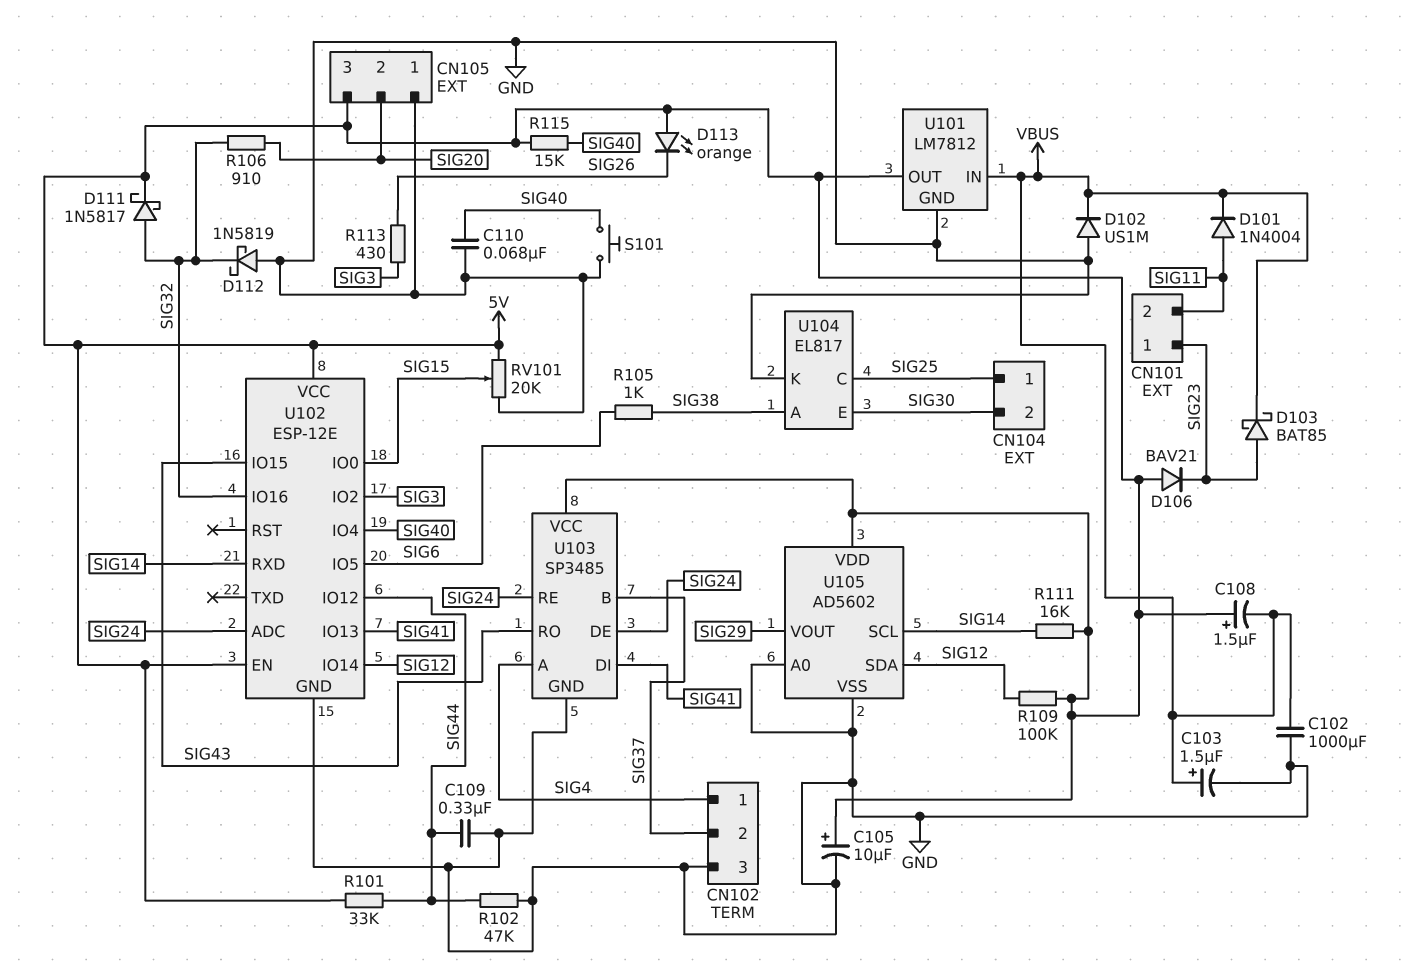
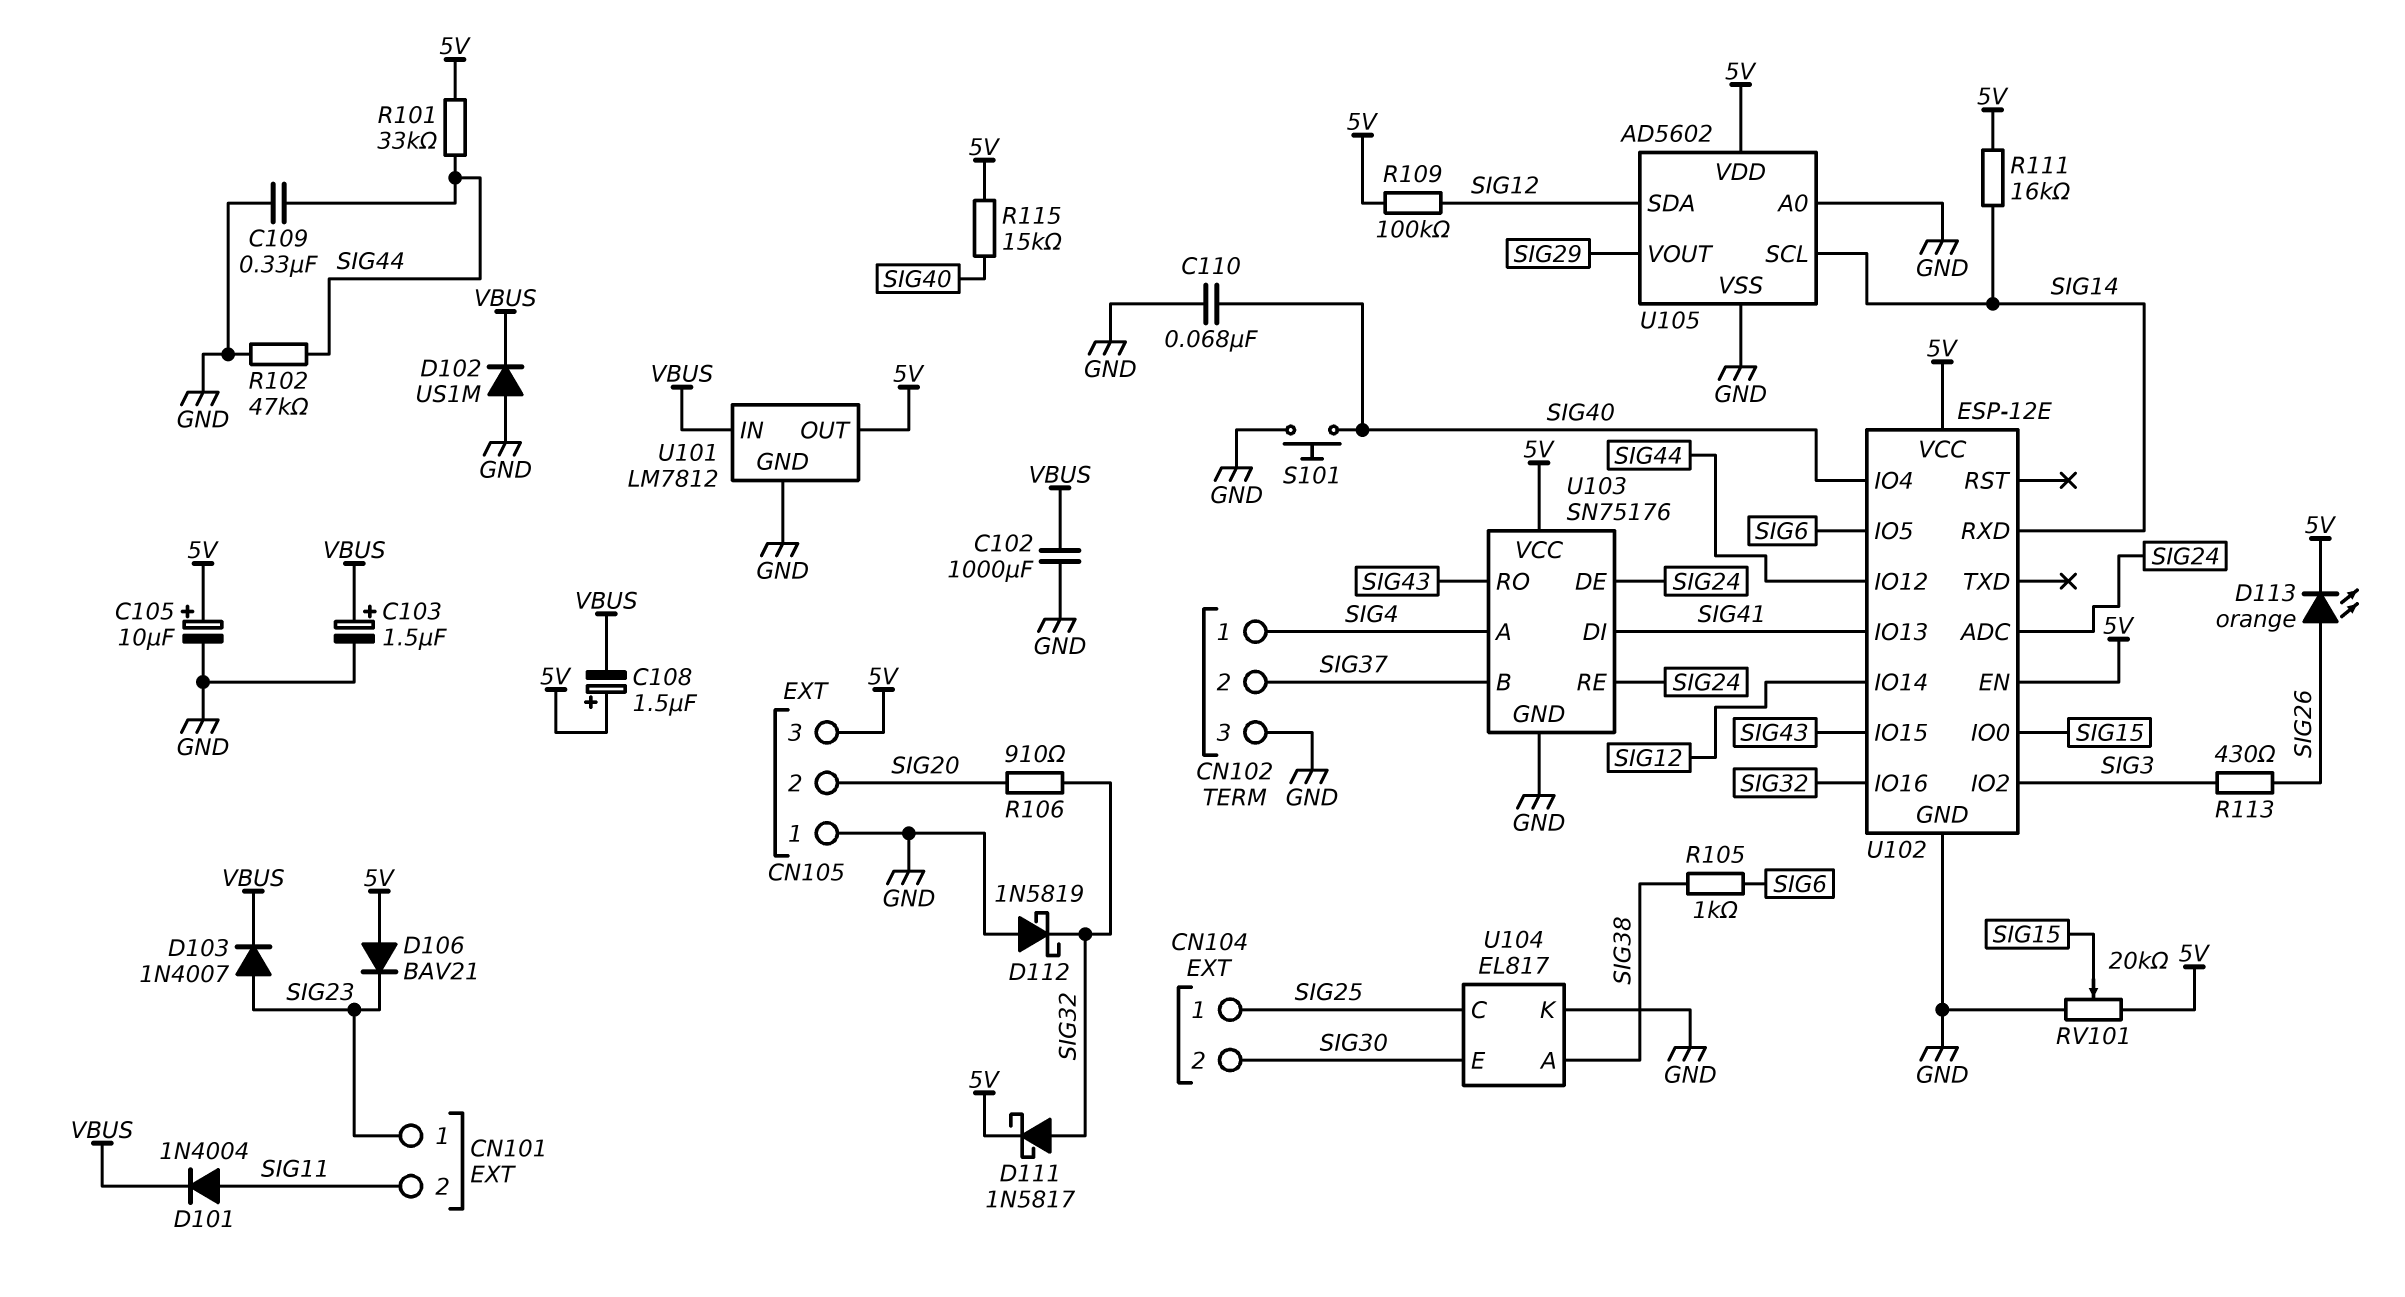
D103: schottky BAT85 (A SIG23, K VBUS) -> diode 1N4007 (A SIG23, K VBUS)
D113: LED orange (A 5V, K SIG26) -> LED orange (A SIG26, K 5V)
U103: SP3485 -> SN75176

